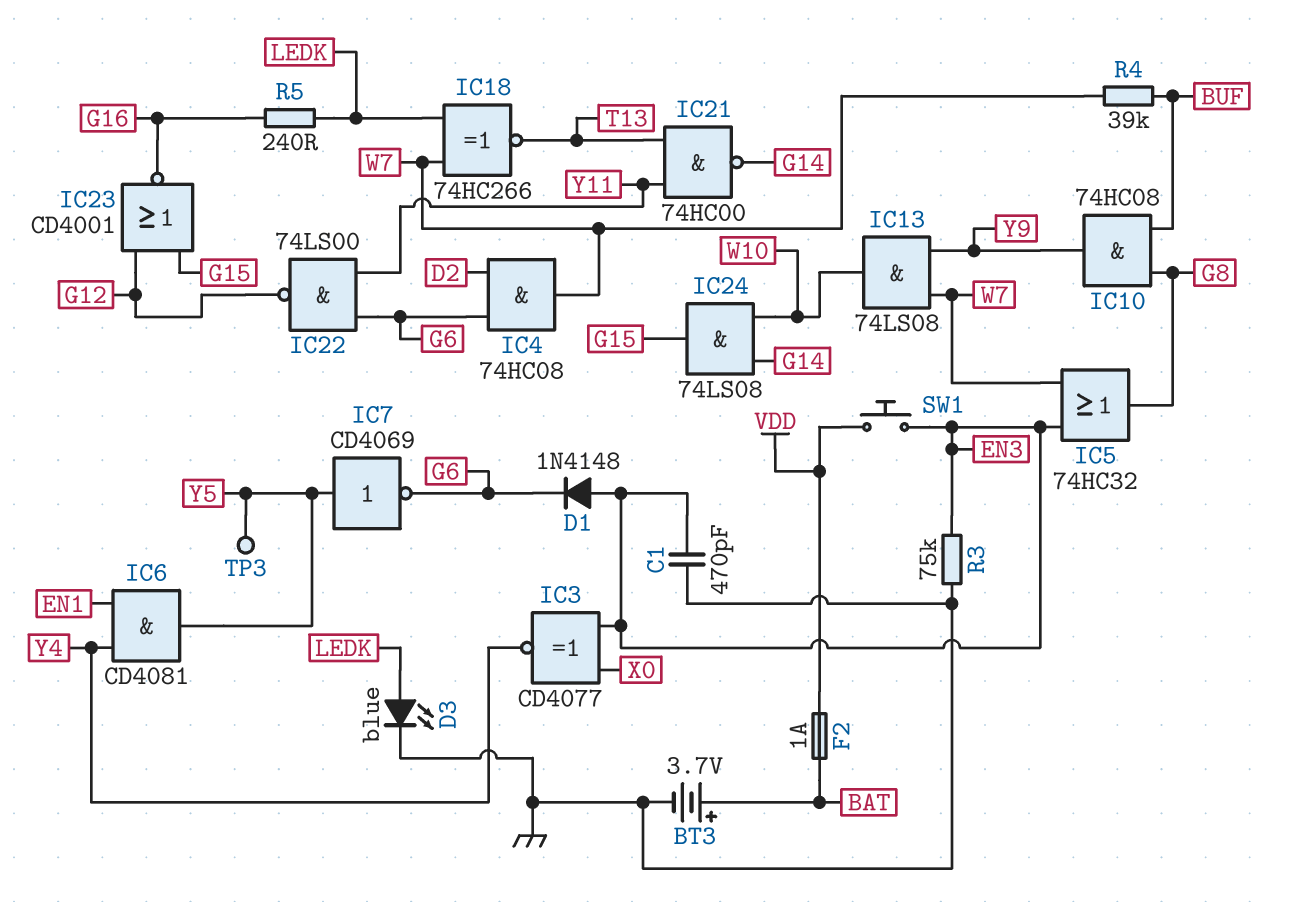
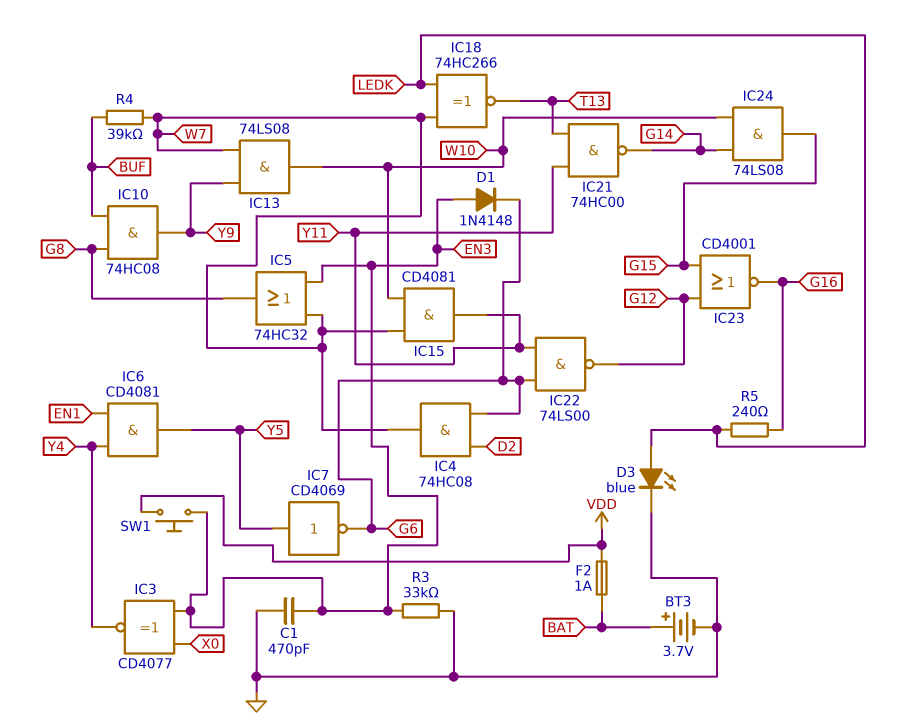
IC15: none -> AND CD4081 (in W7, in W10, out Y11)
R3: 75k (EN3, GND) -> 33k (EN3, GND)
TP3: test point (Y5) -> none

